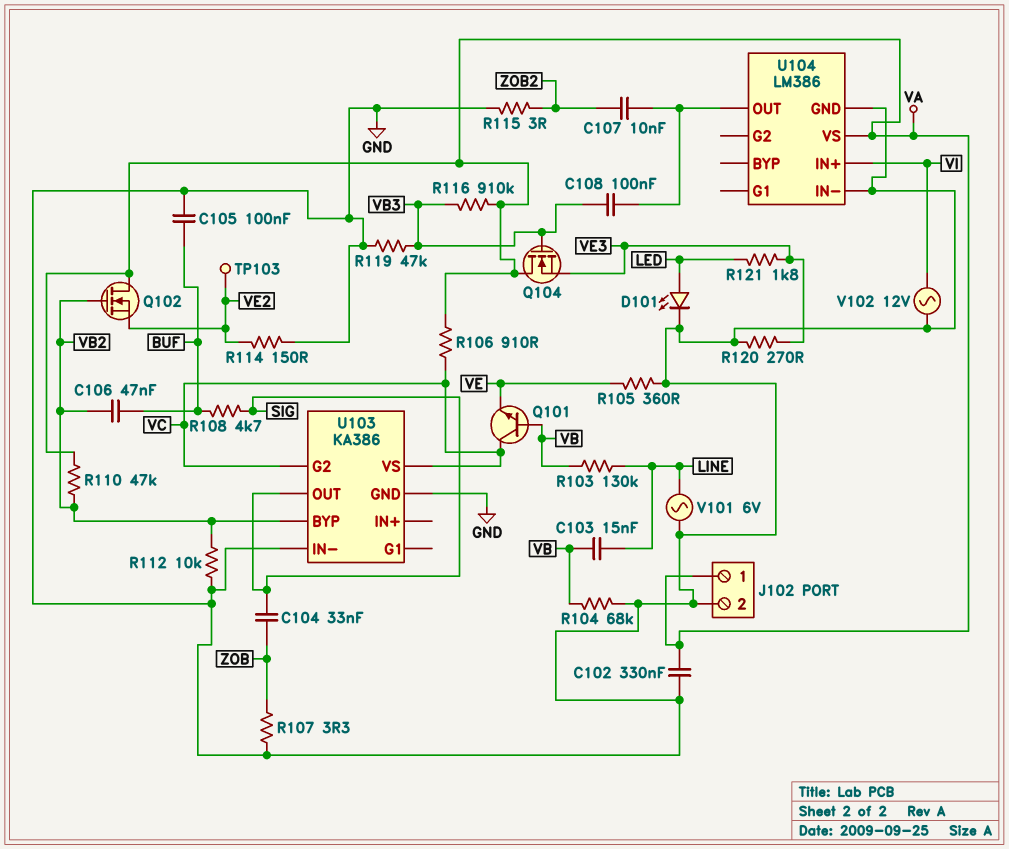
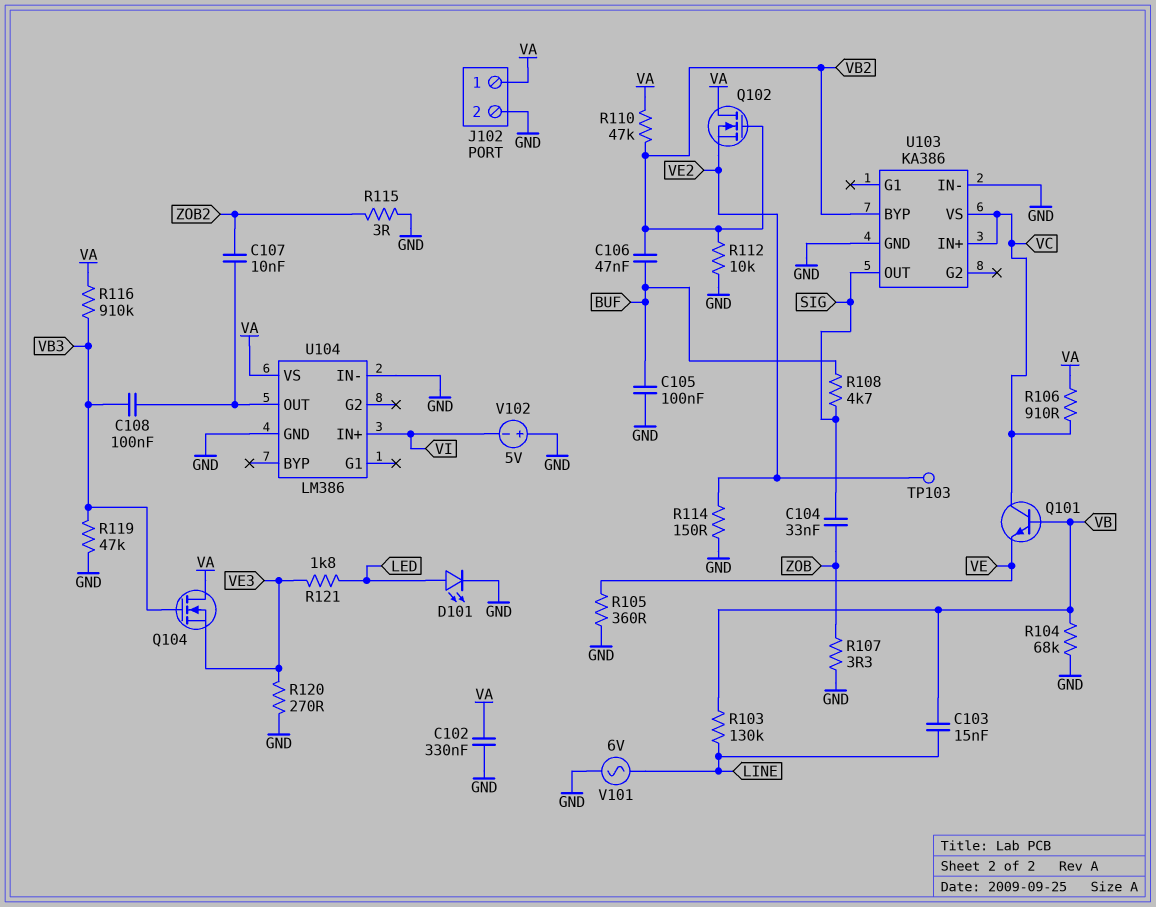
U103 pin G2: VC -> none
U103 pin IN+: none -> VC
V102: AC 12V (GND, VI) -> 5V (plus GND, minus VI)

